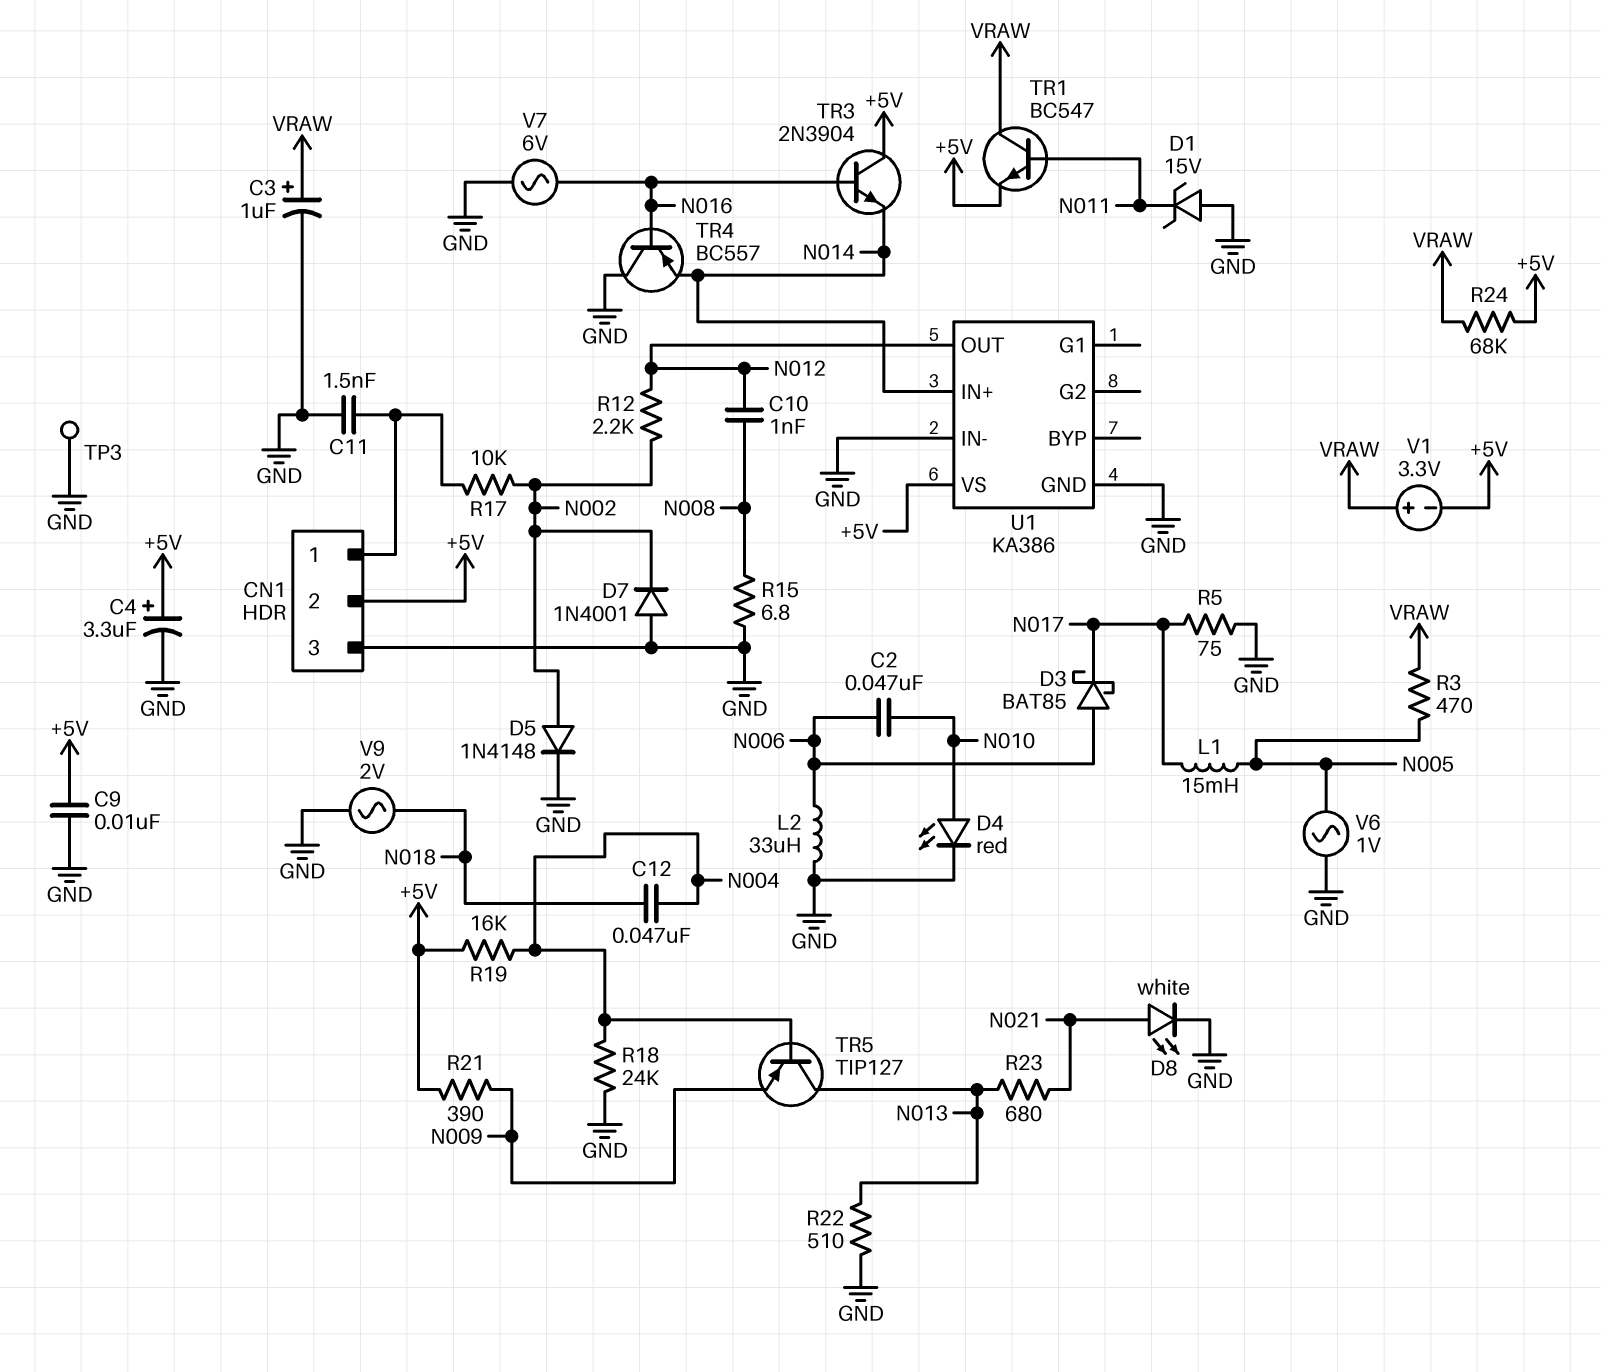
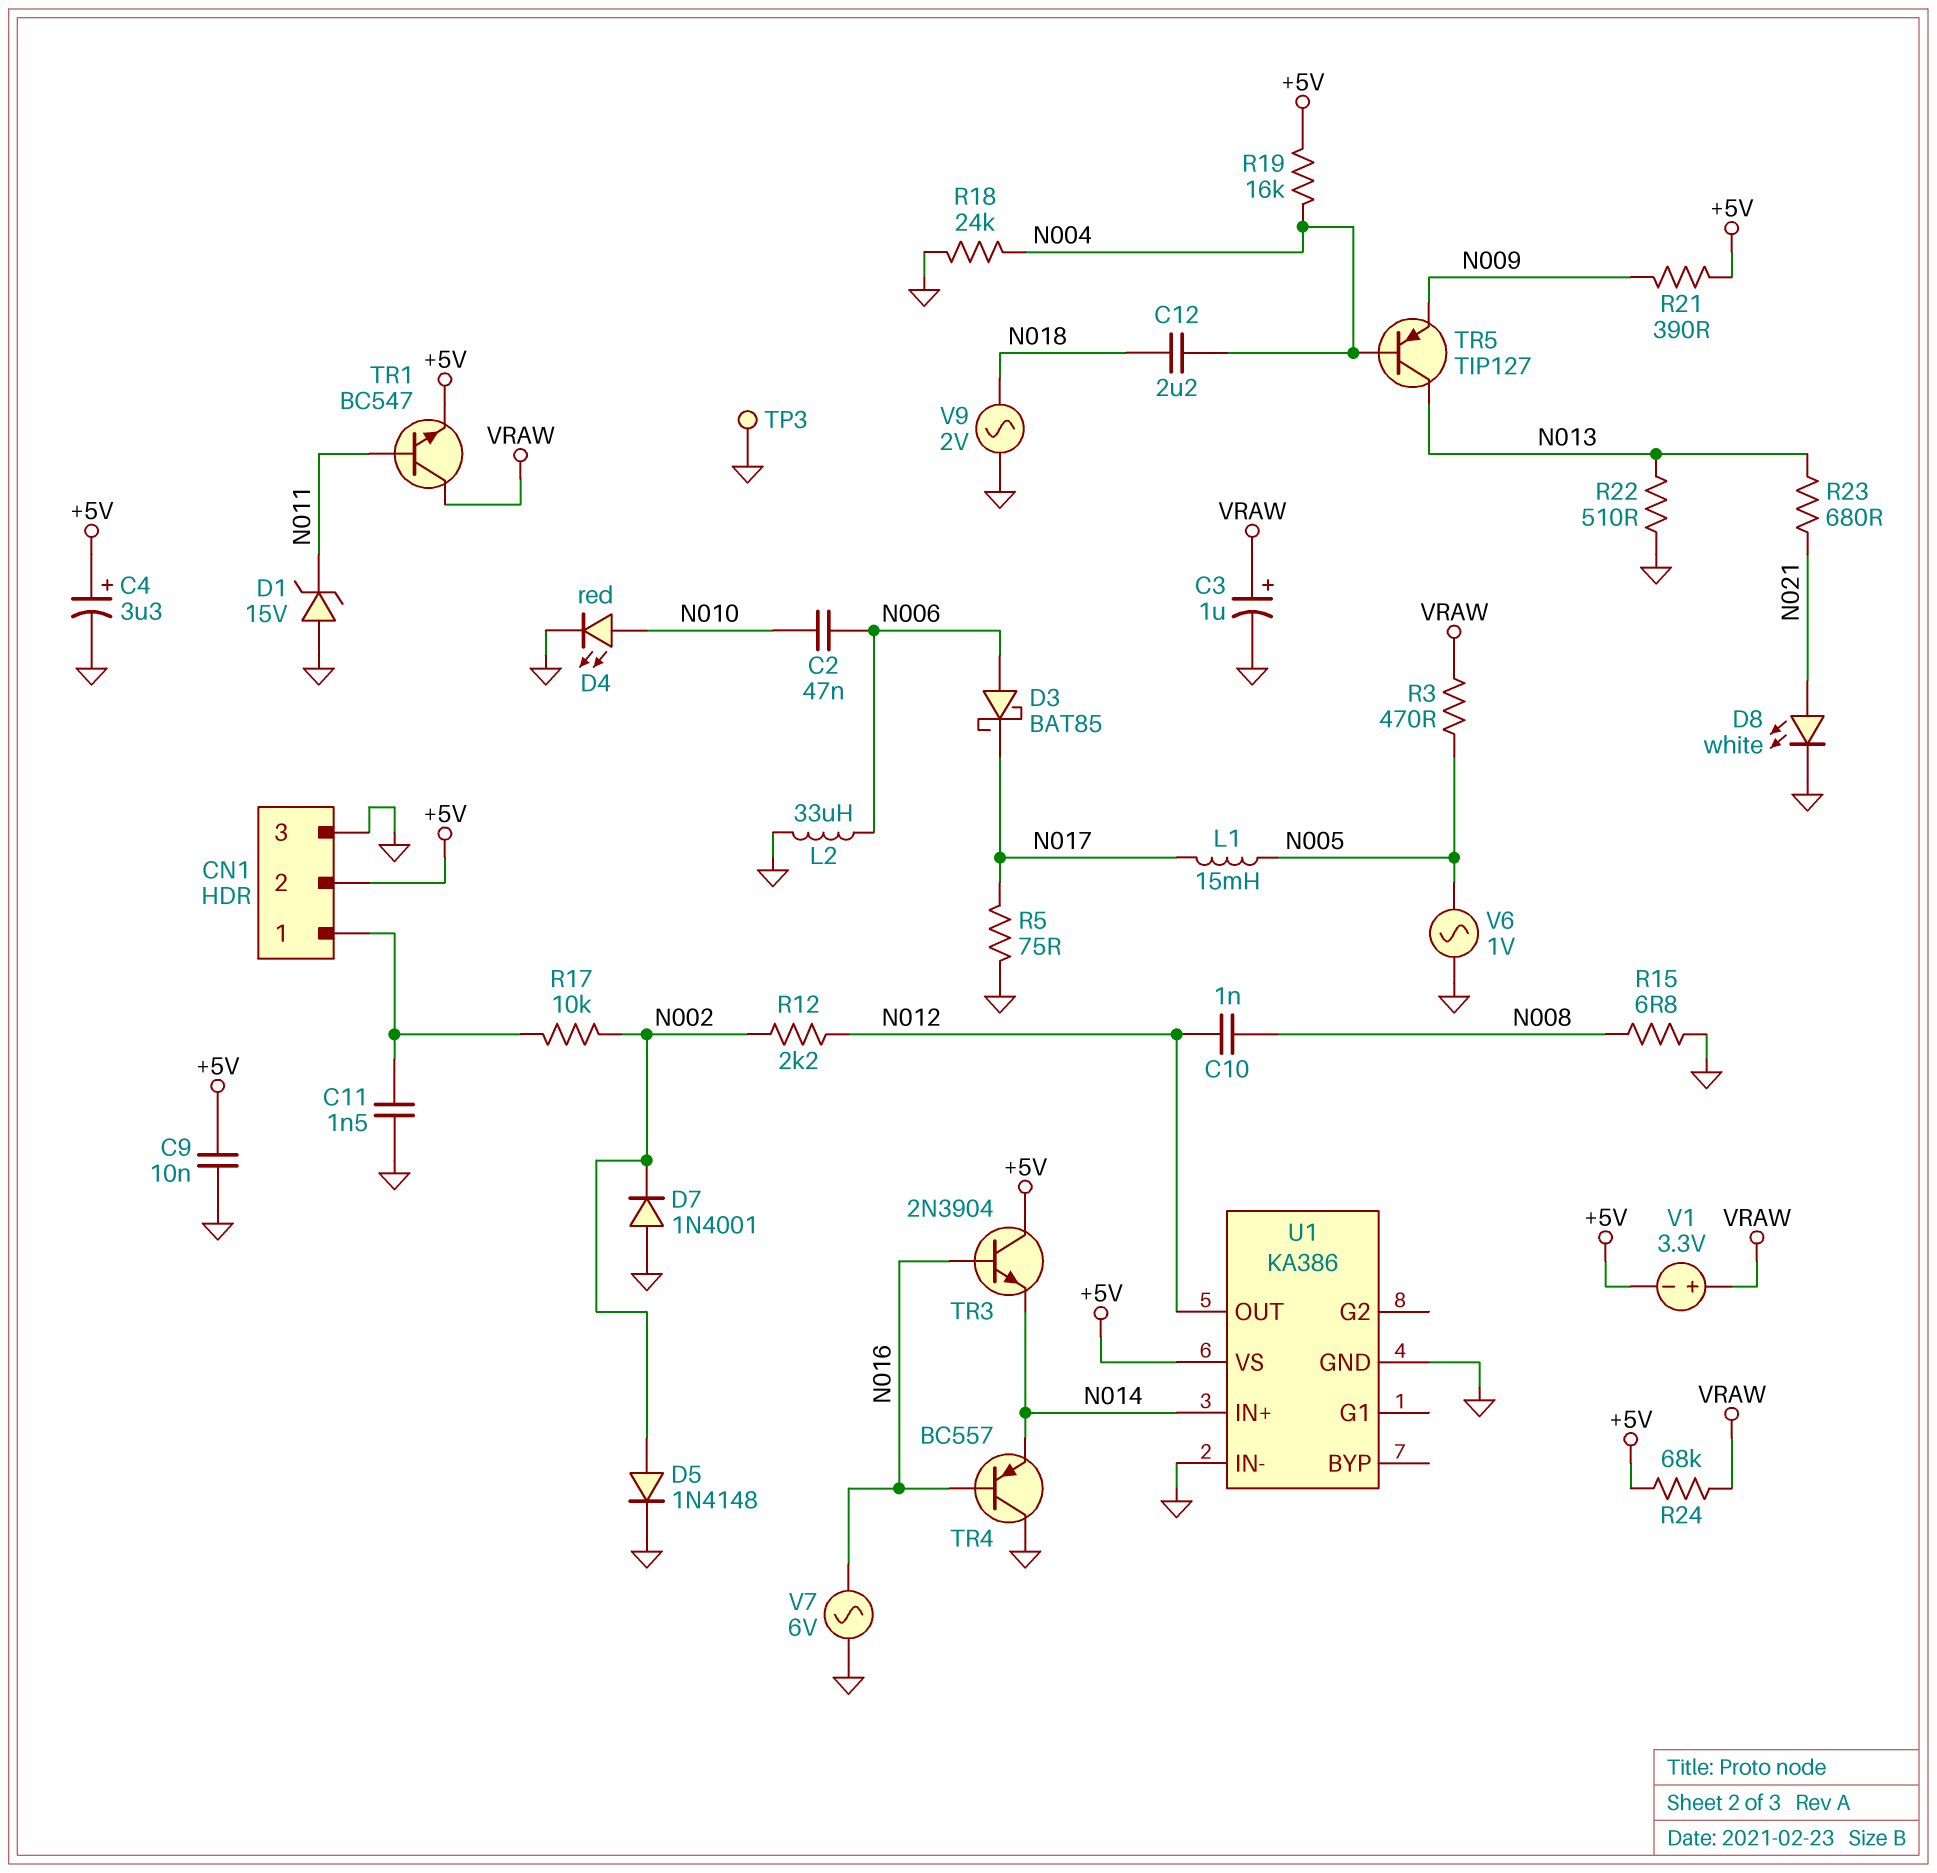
C12: 47nF (N004, N018) -> 2.2uF (N004, N018)

